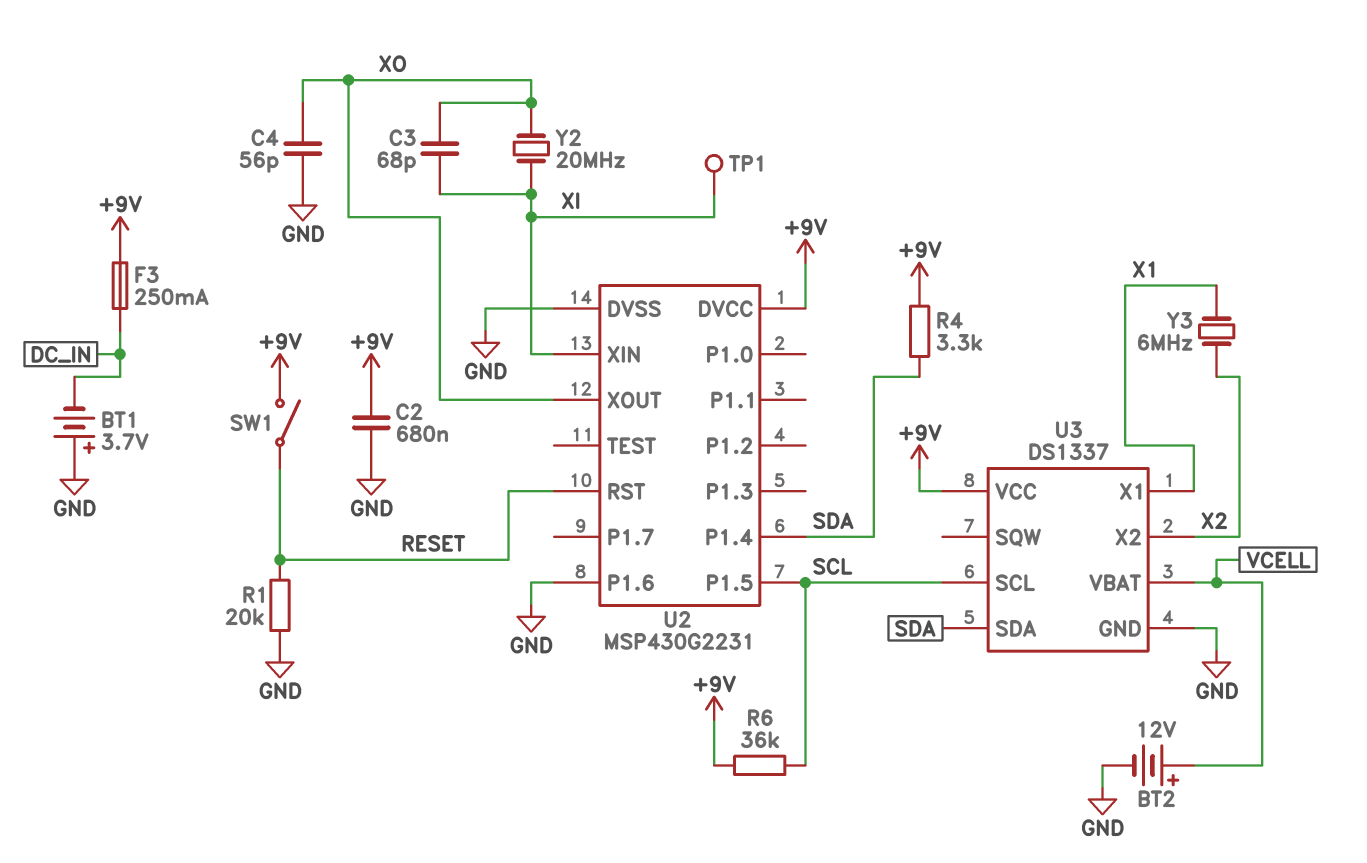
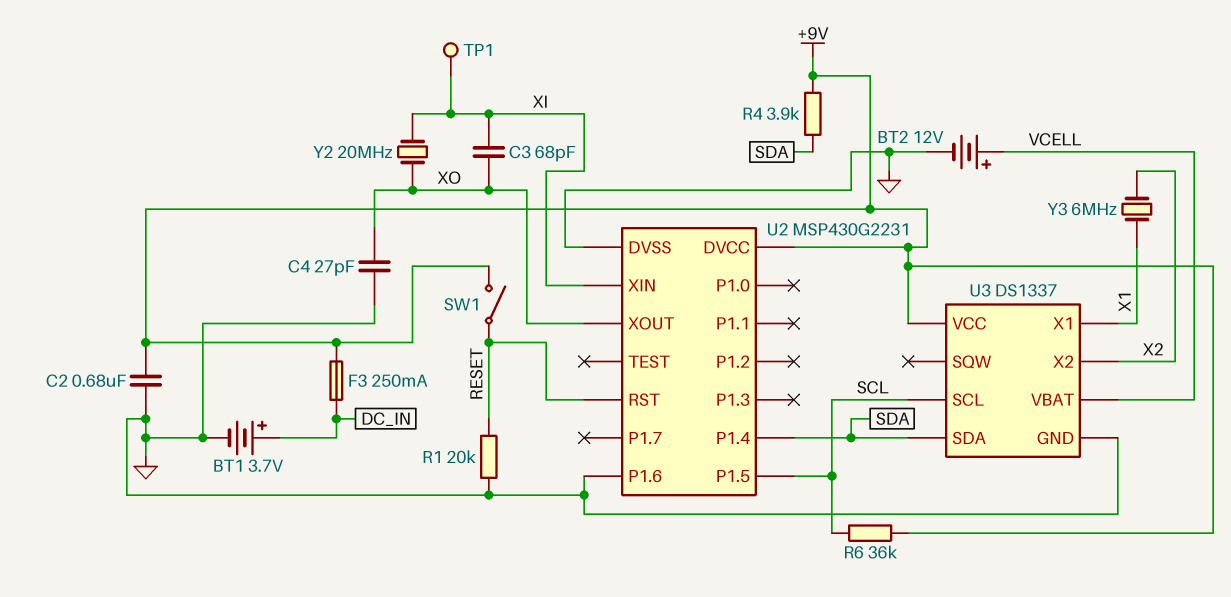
BT1: 3.7V (plus GND, minus DC_IN) -> 3.7V (plus DC_IN, minus GND)
C4: 56pF (GND, XO) -> 27pF (GND, XO)
R4: 3.3k (+9V, SDA) -> 3.9k (+9V, SDA)

